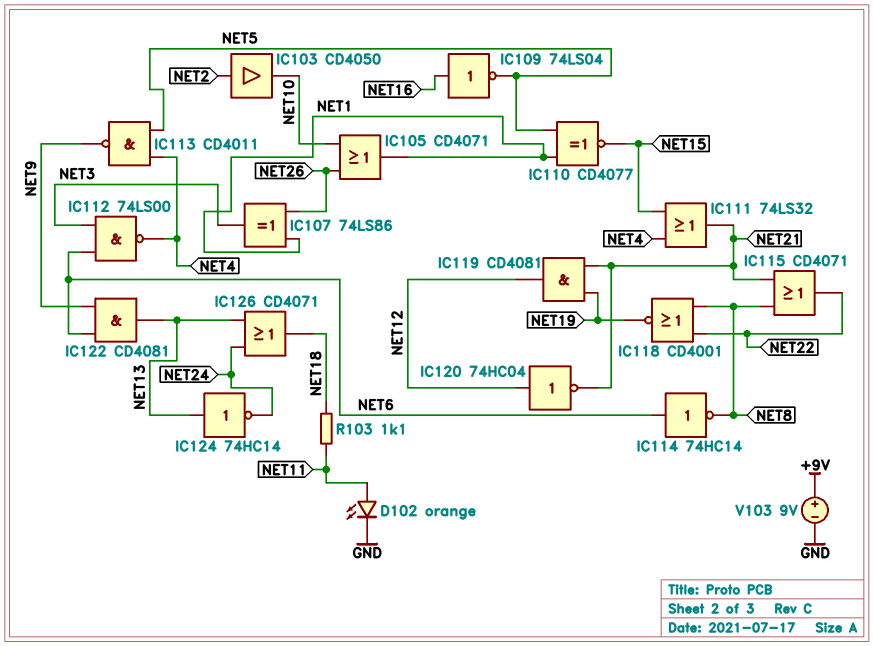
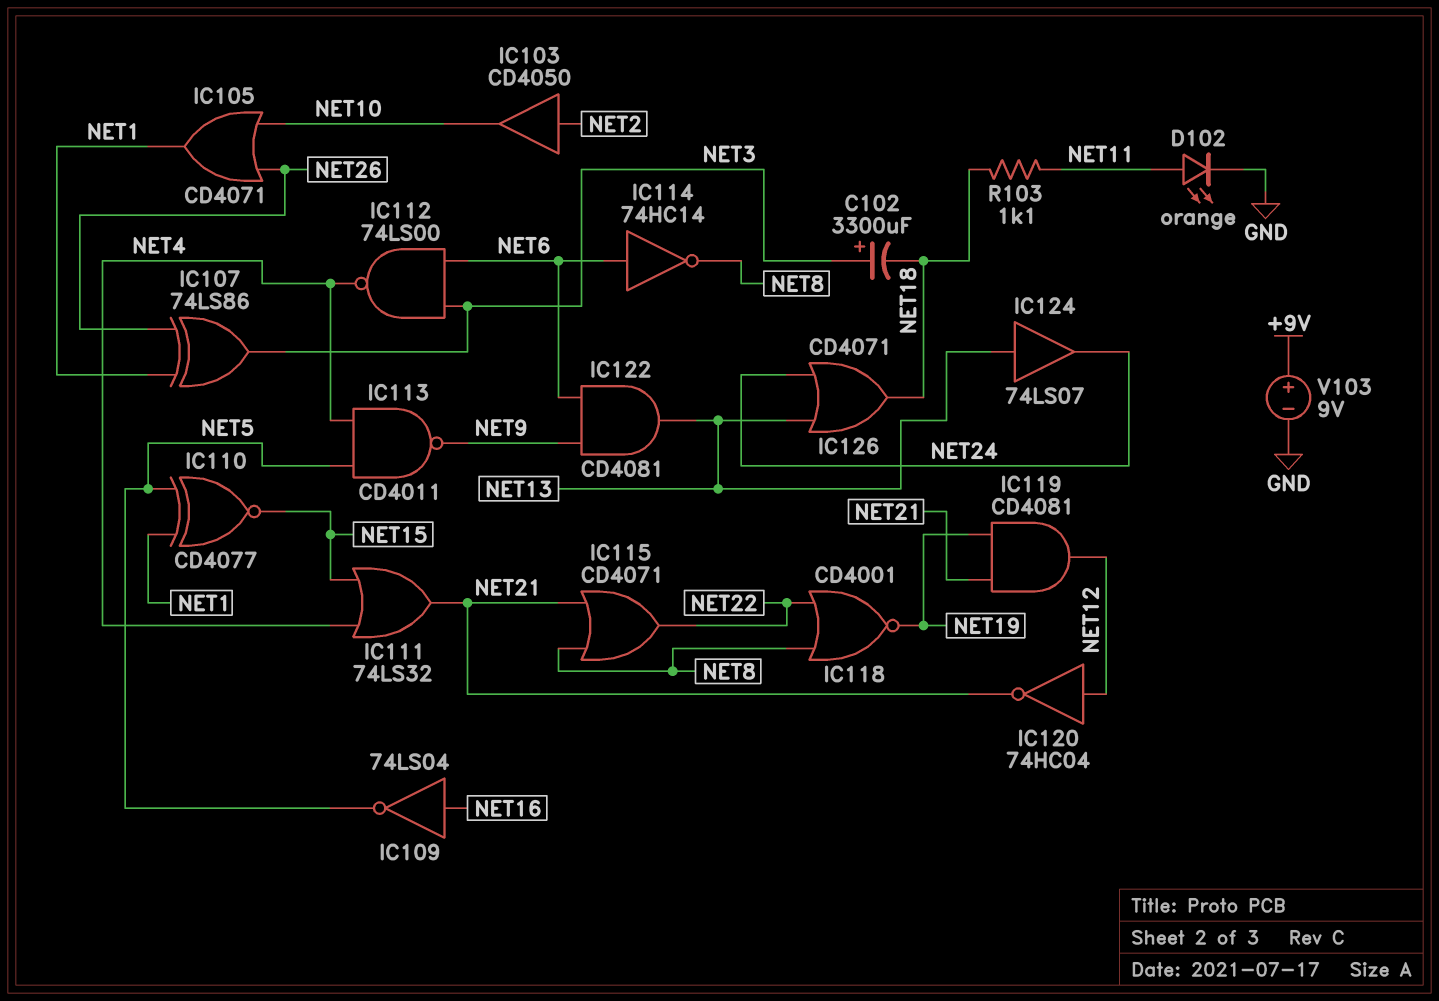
C102: none -> 3300uF (plus NET3, minus NET18)
IC124: NOT 74HC14 (in NET13, out NET24) -> buffer 74LS07 (in NET13, out NET24)

